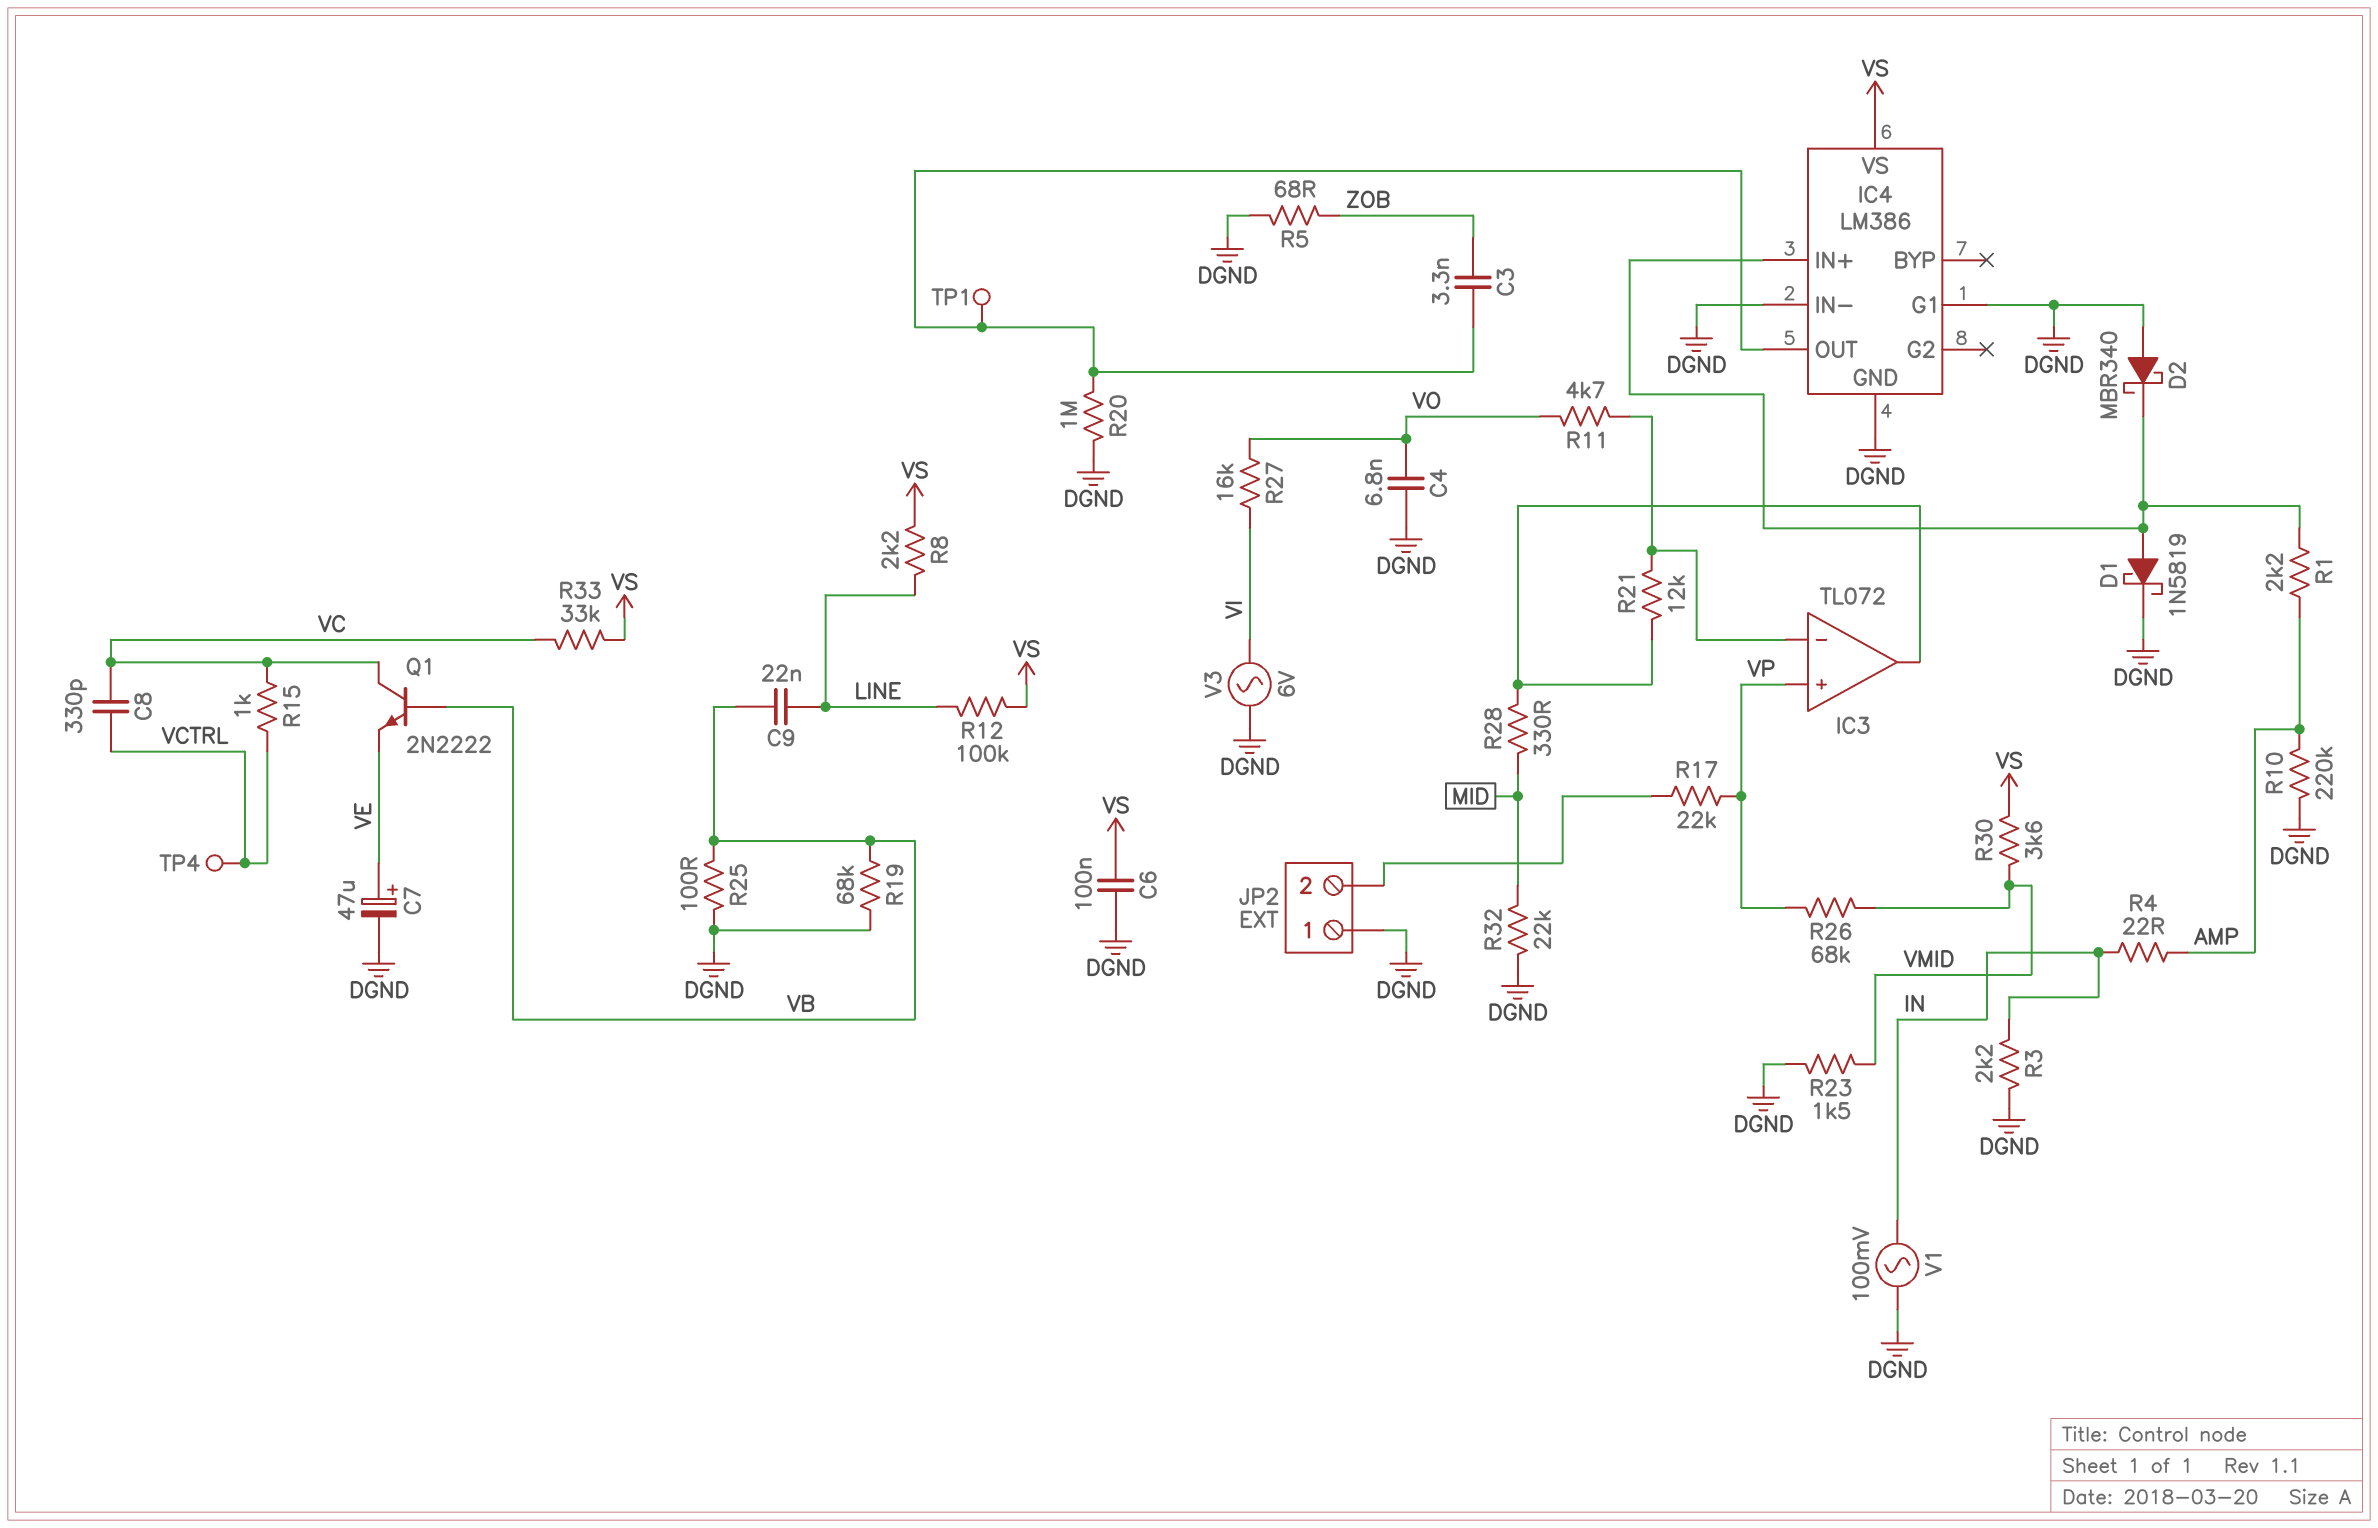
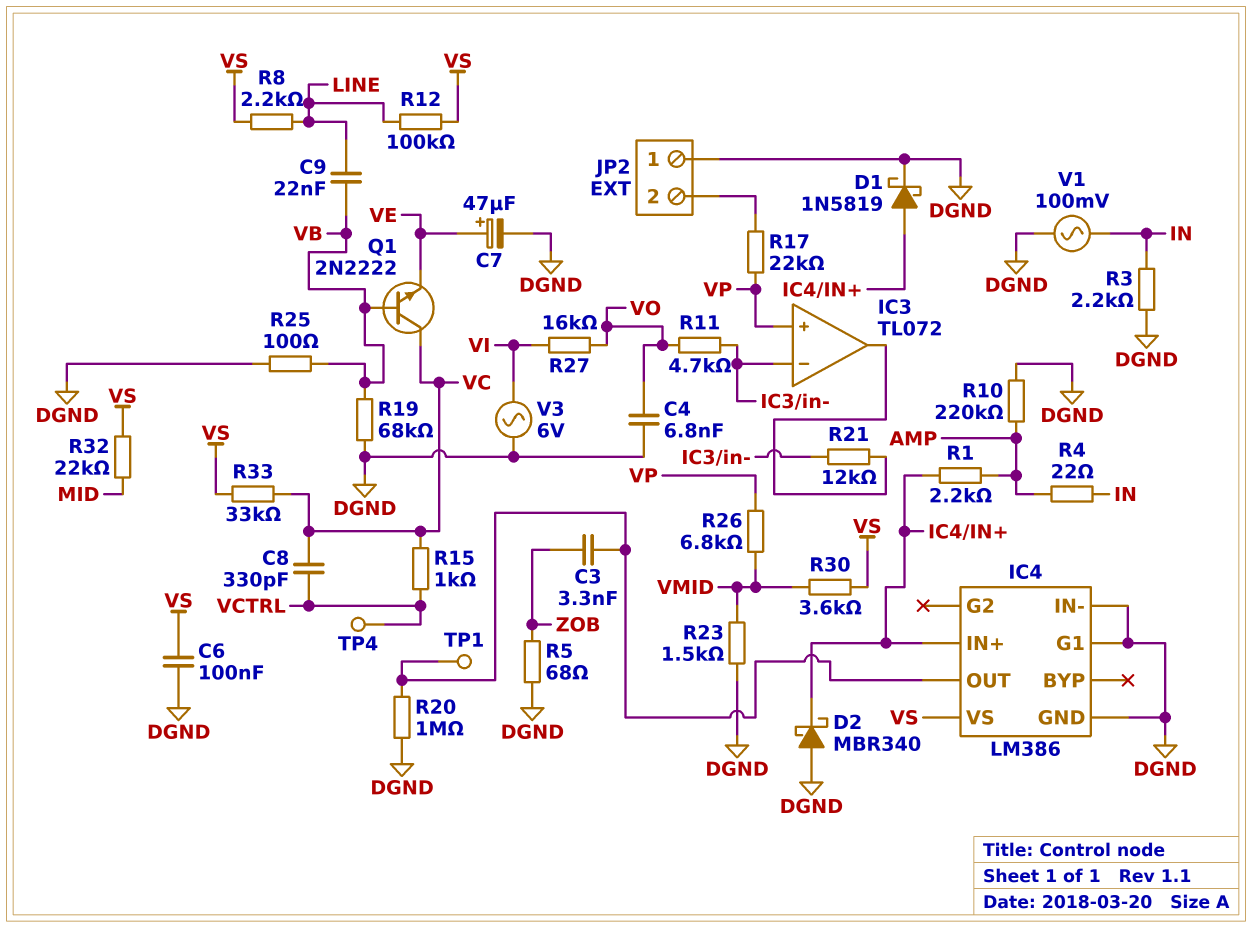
R26: 68k (VMID, VP) -> 6.8k (VMID, VP)
R28: 330 (IC3/out, MID) -> none
R32: 22k (DGND, MID) -> 22k (MID, VS)

